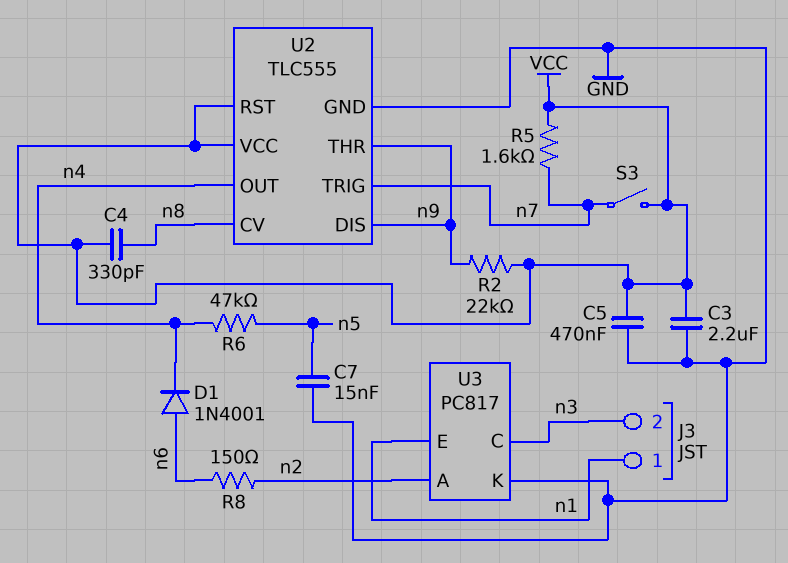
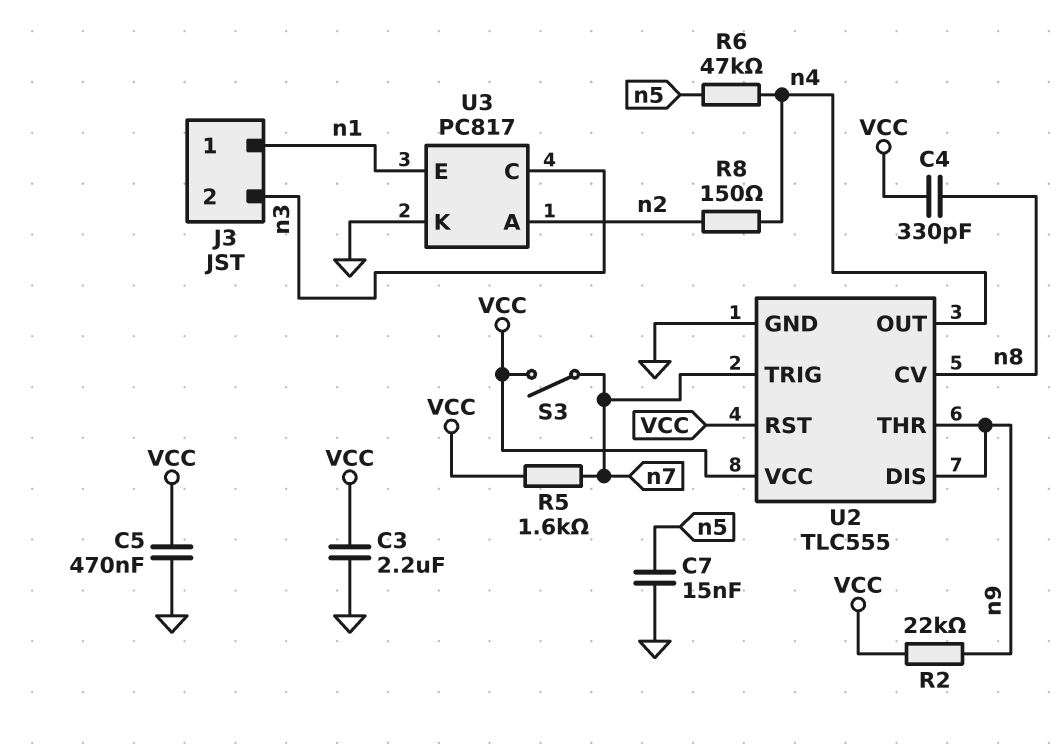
D1: diode 1N4001 (A n6, K n4) -> none
R8: 150 (n2, n6) -> 150 (n2, n4)

